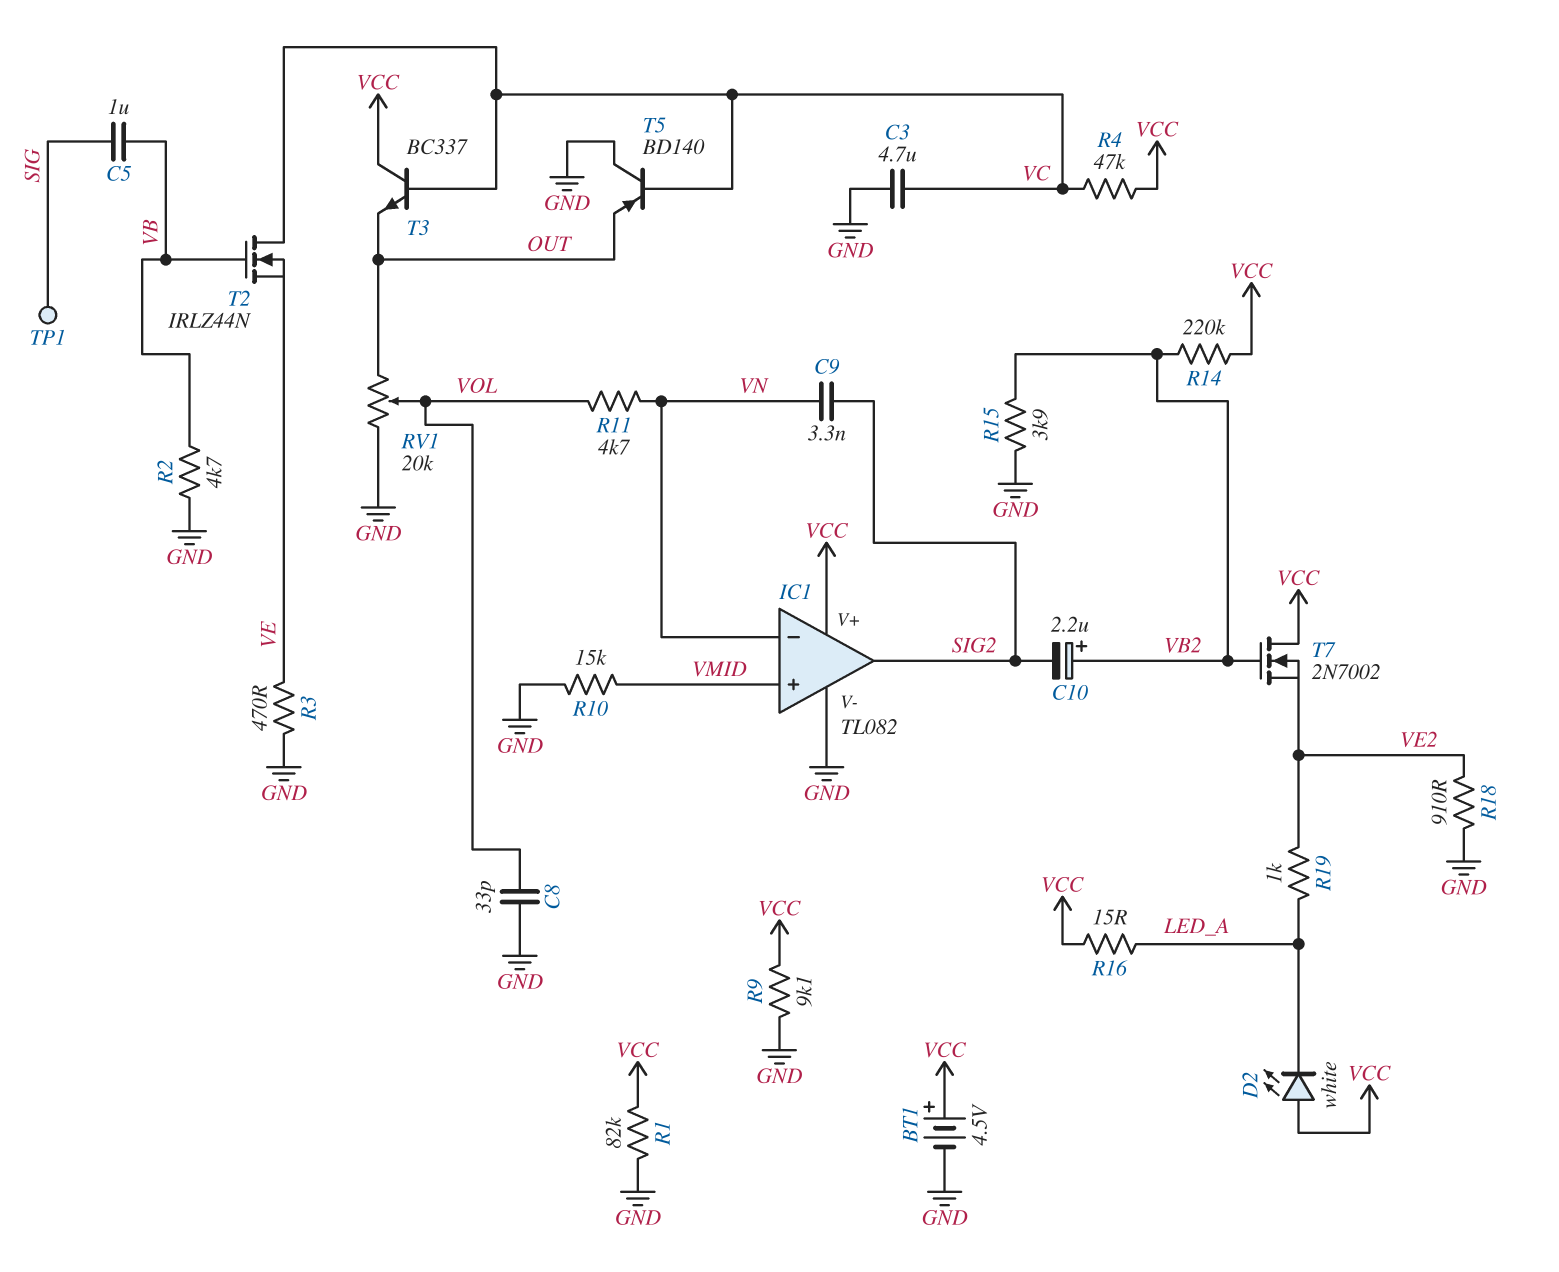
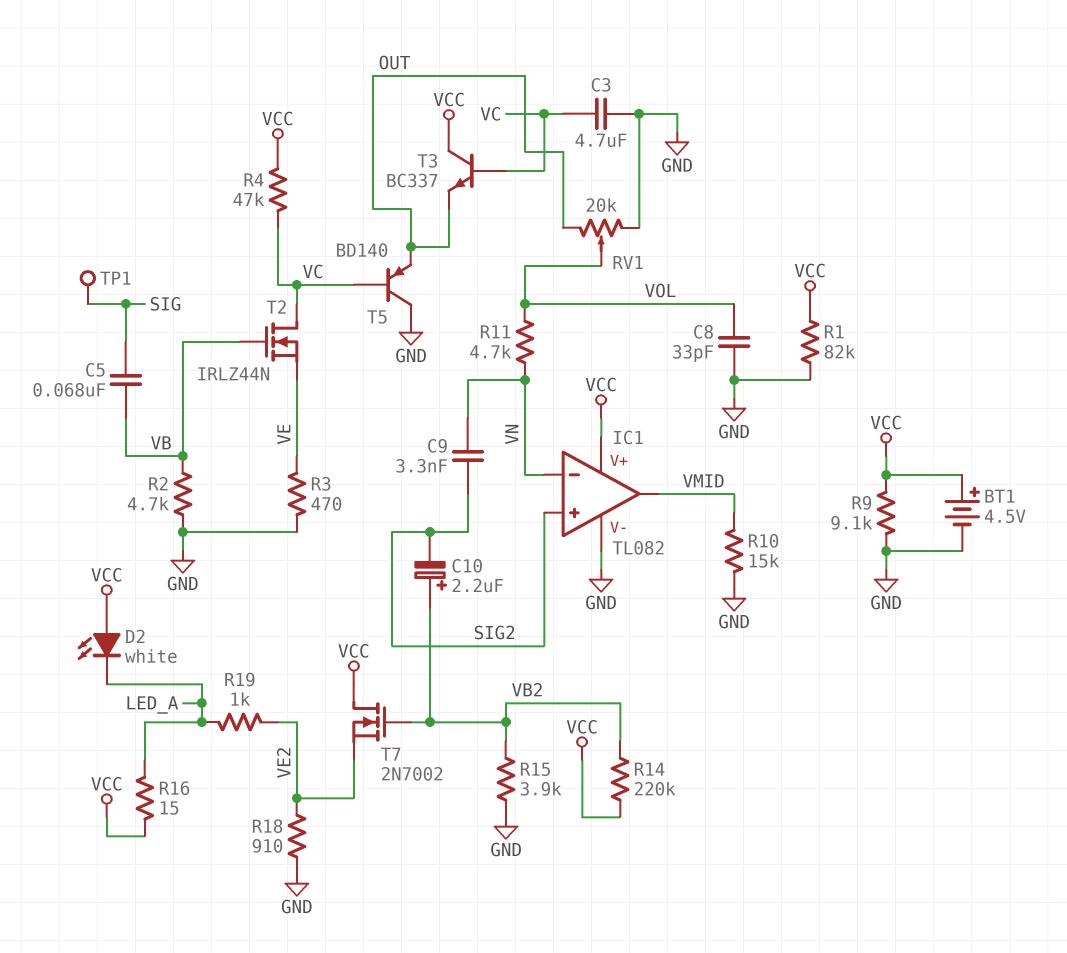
C5: 1uF (SIG, VB) -> 68nF (SIG, VB)
IC1 pin in+: VMID -> SIG2
IC1 pin out: SIG2 -> VMID

